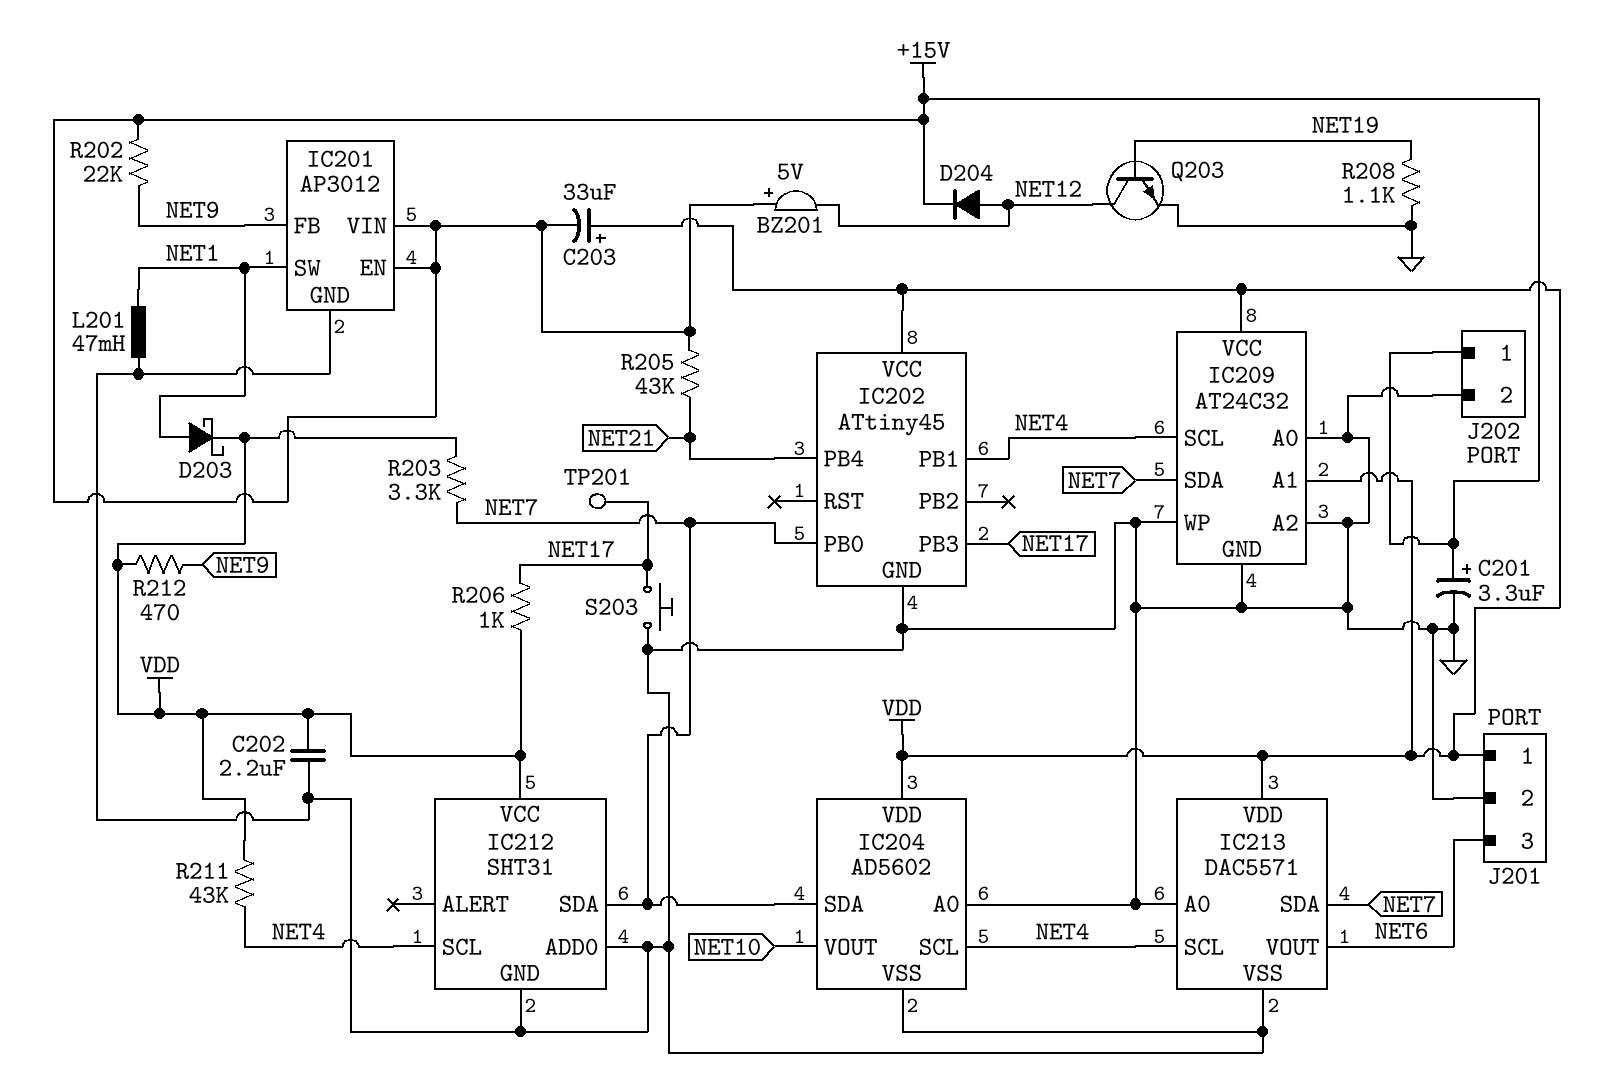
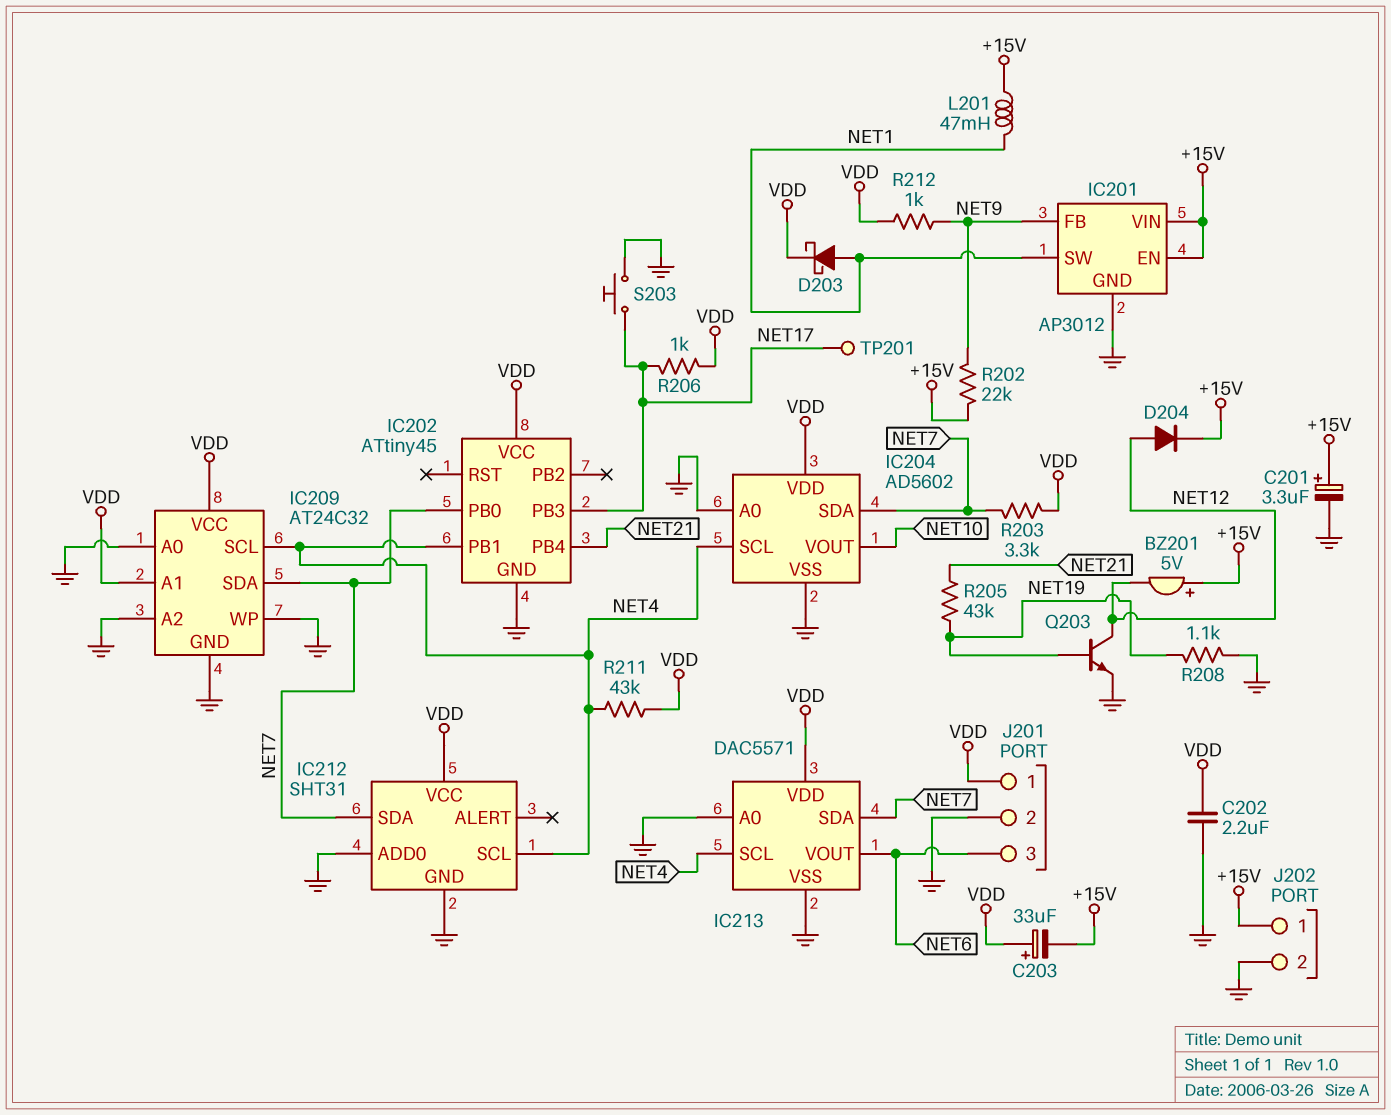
L201: 47mH (GND, NET1) -> 47mH (+15V, NET1)
R205: 43k (+15V, NET21) -> 43k (NET19, NET21)
R212: 470 (NET9, VDD) -> 1k (NET9, VDD)

